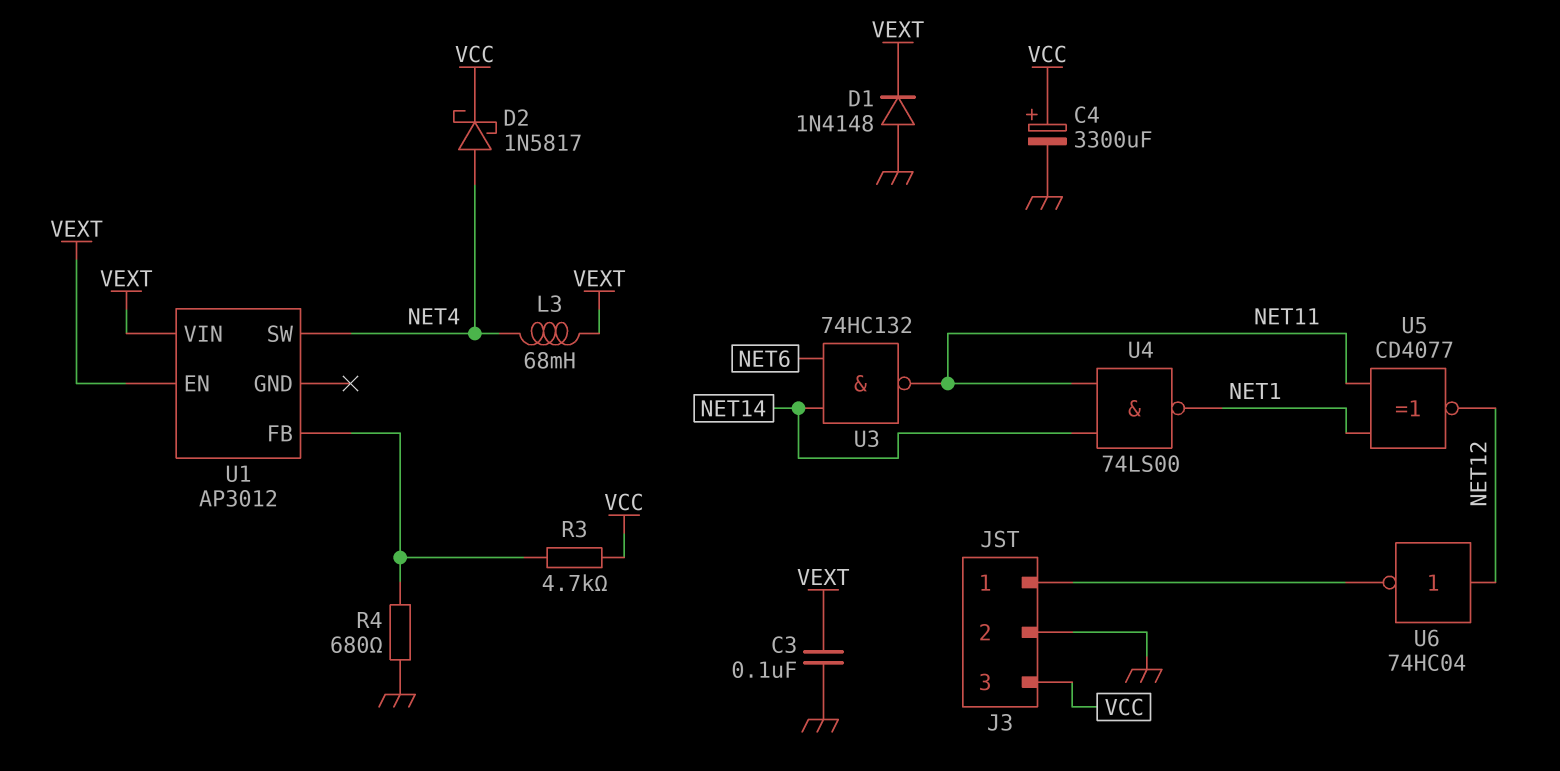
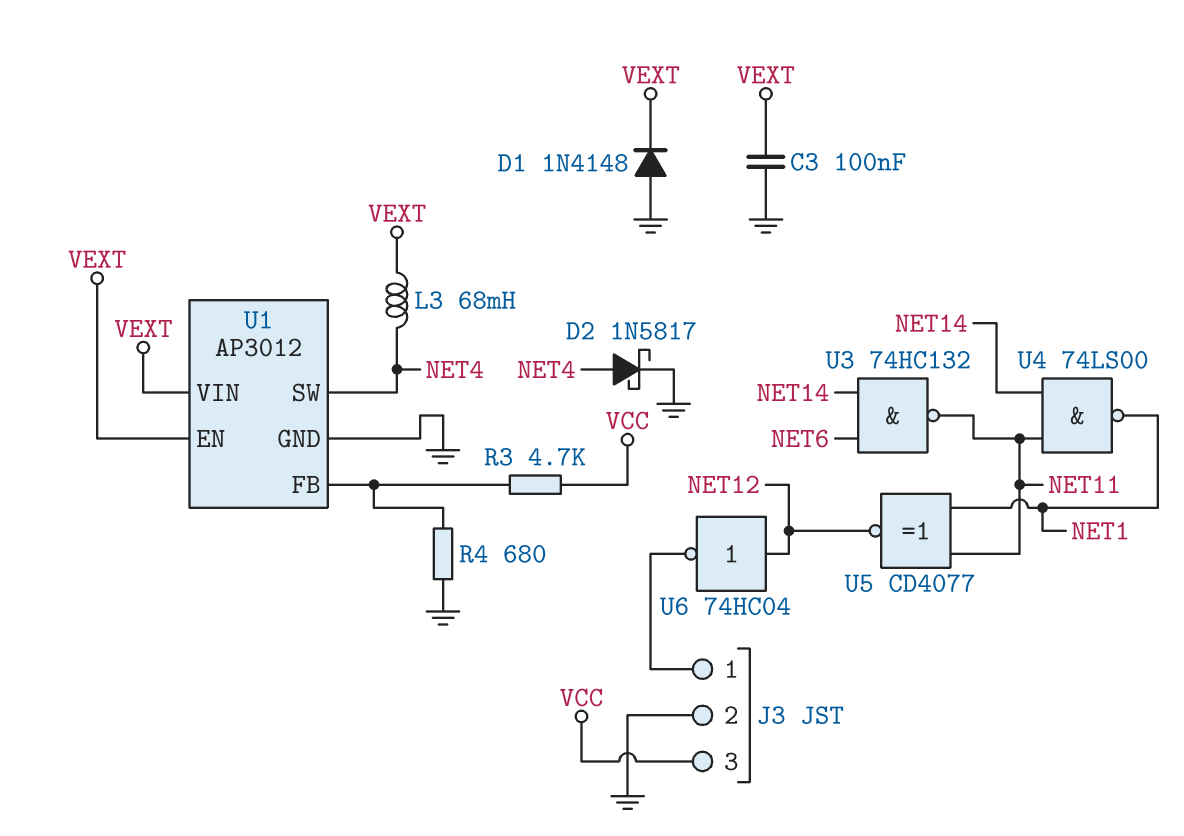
C4: 3300uF (plus VCC, minus GND) -> none
D2: schottky 1N5817 (A NET4, K VCC) -> schottky 1N5817 (A NET4, K GND)
U1 pin GND: none -> GND

